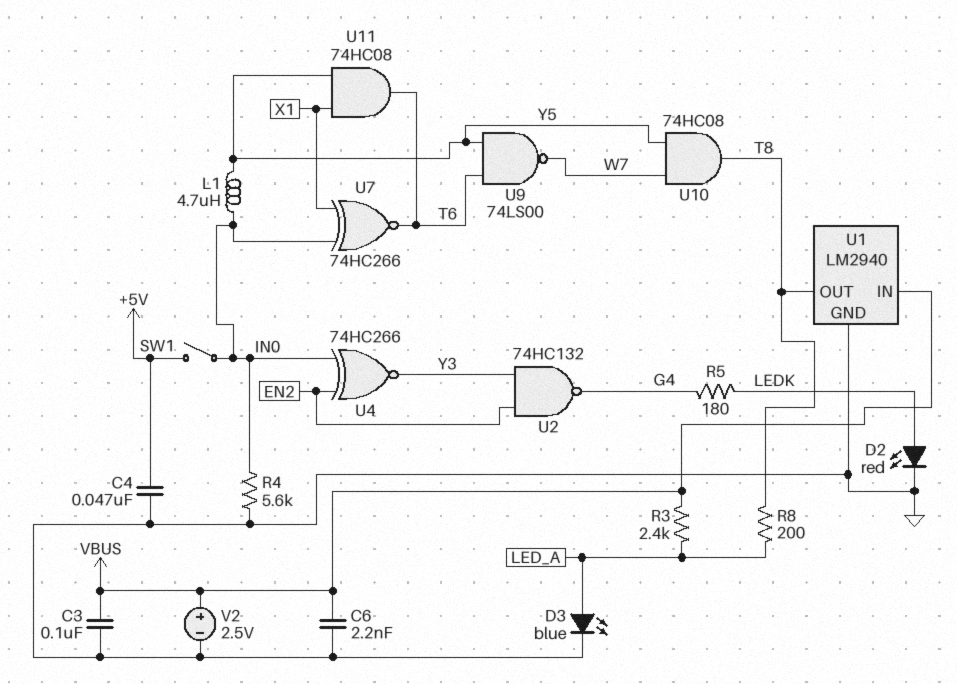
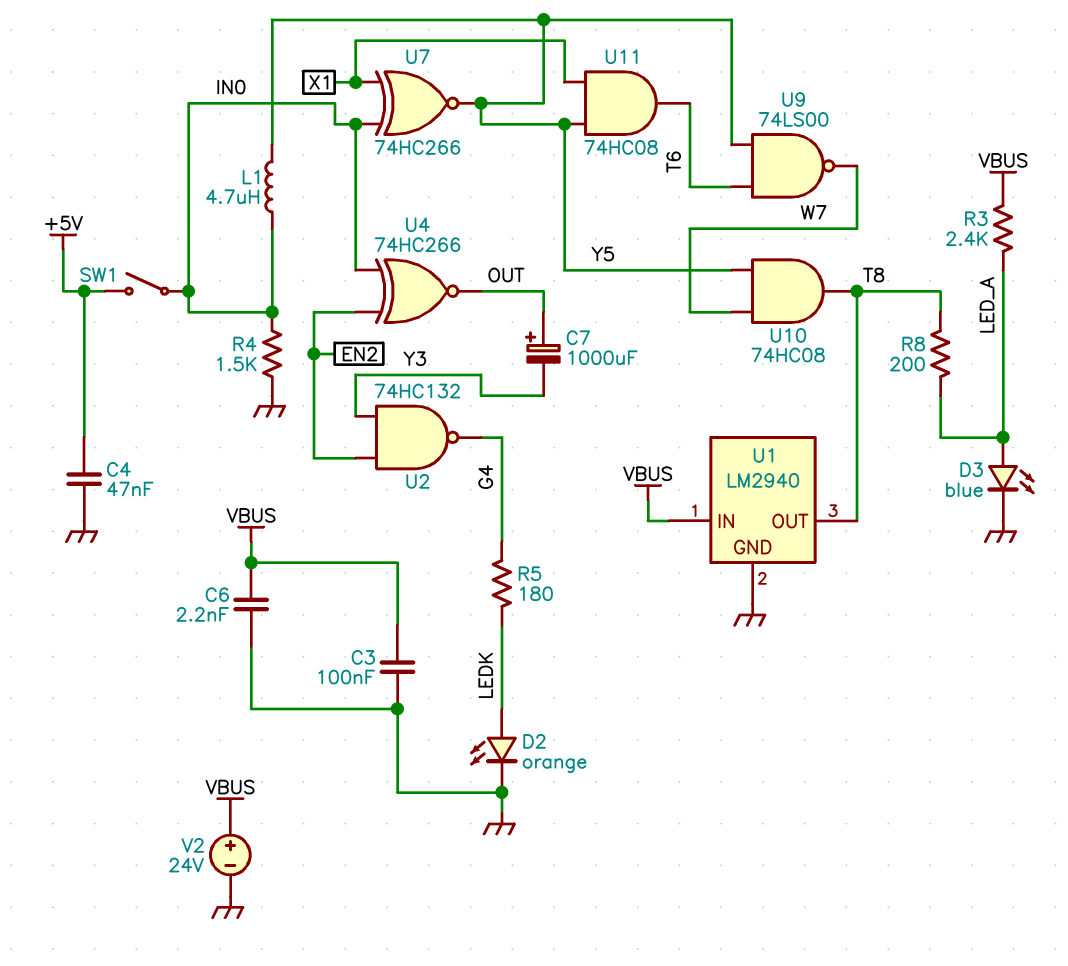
C7: none -> 1000uF (plus OUT, minus Y3)
D2: LED red (A LEDK, K GND) -> LED orange (A LEDK, K GND)
R4: 5.6k (GND, IN0) -> 1.5k (GND, IN0)
U4: XNOR 74HC266 (in EN2, in IN0, out Y3) -> XNOR 74HC266 (in EN2, in IN0, out OUT)
U7: XNOR 74HC266 (in IN0, in X1, out T6) -> XNOR 74HC266 (in IN0, in X1, out Y5)
V2: 2.5V (plus VBUS, minus GND) -> 24V (plus VBUS, minus GND)

